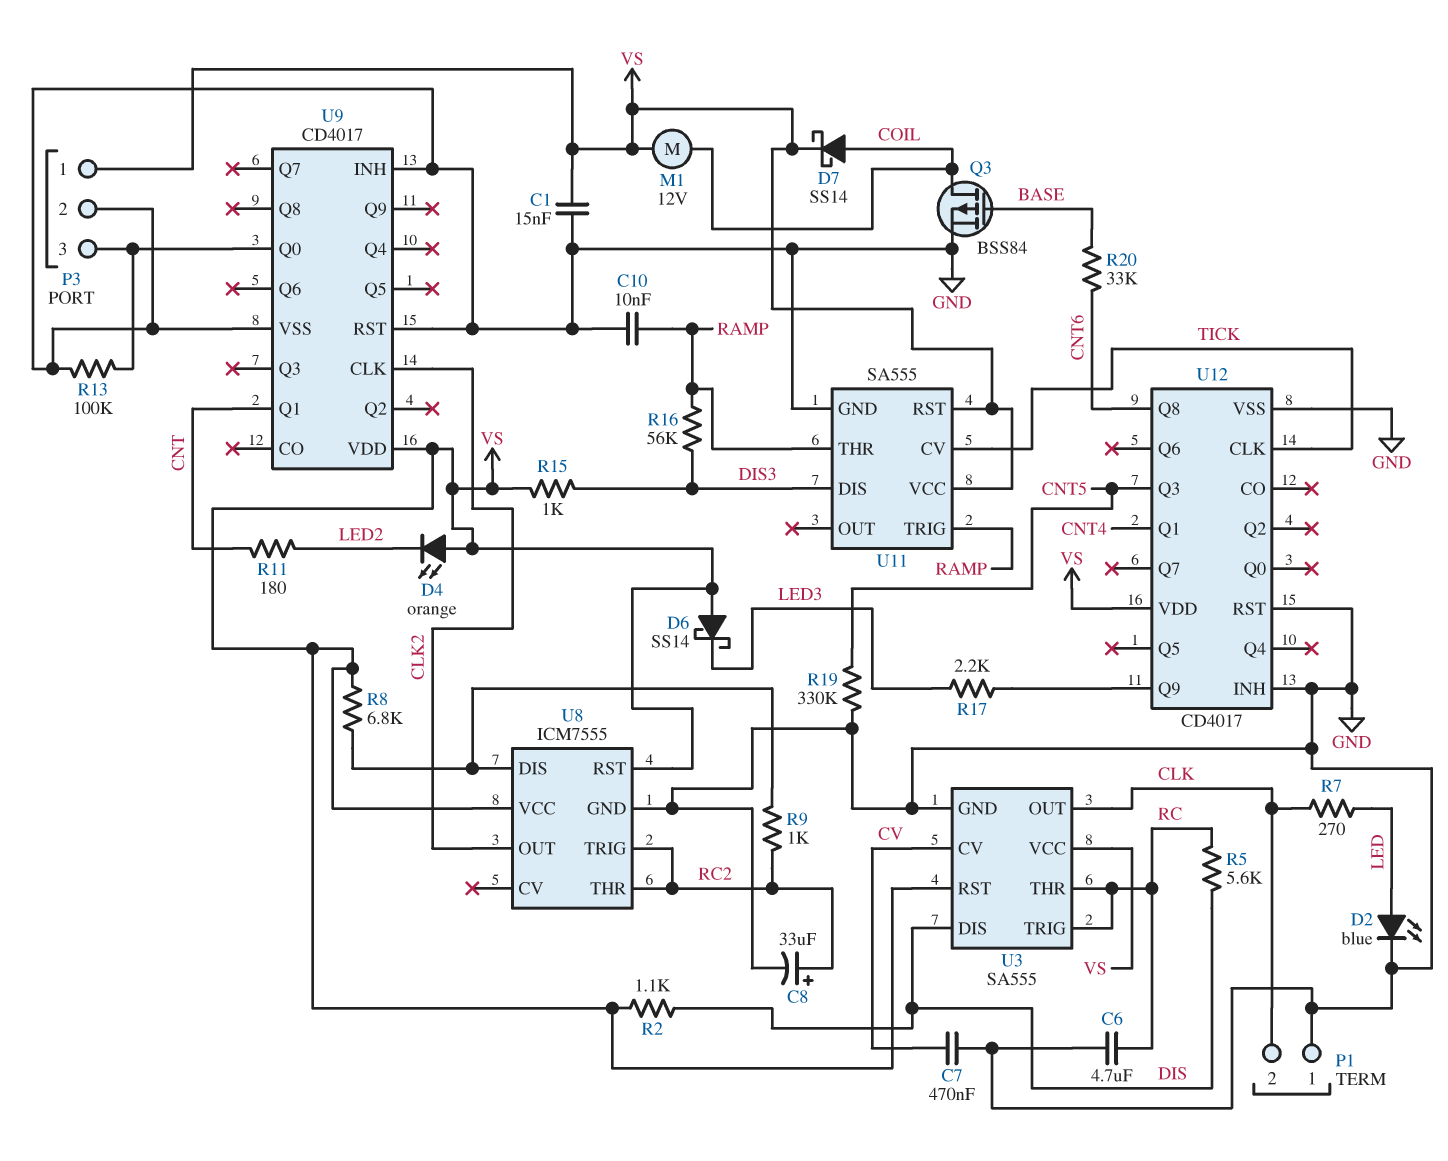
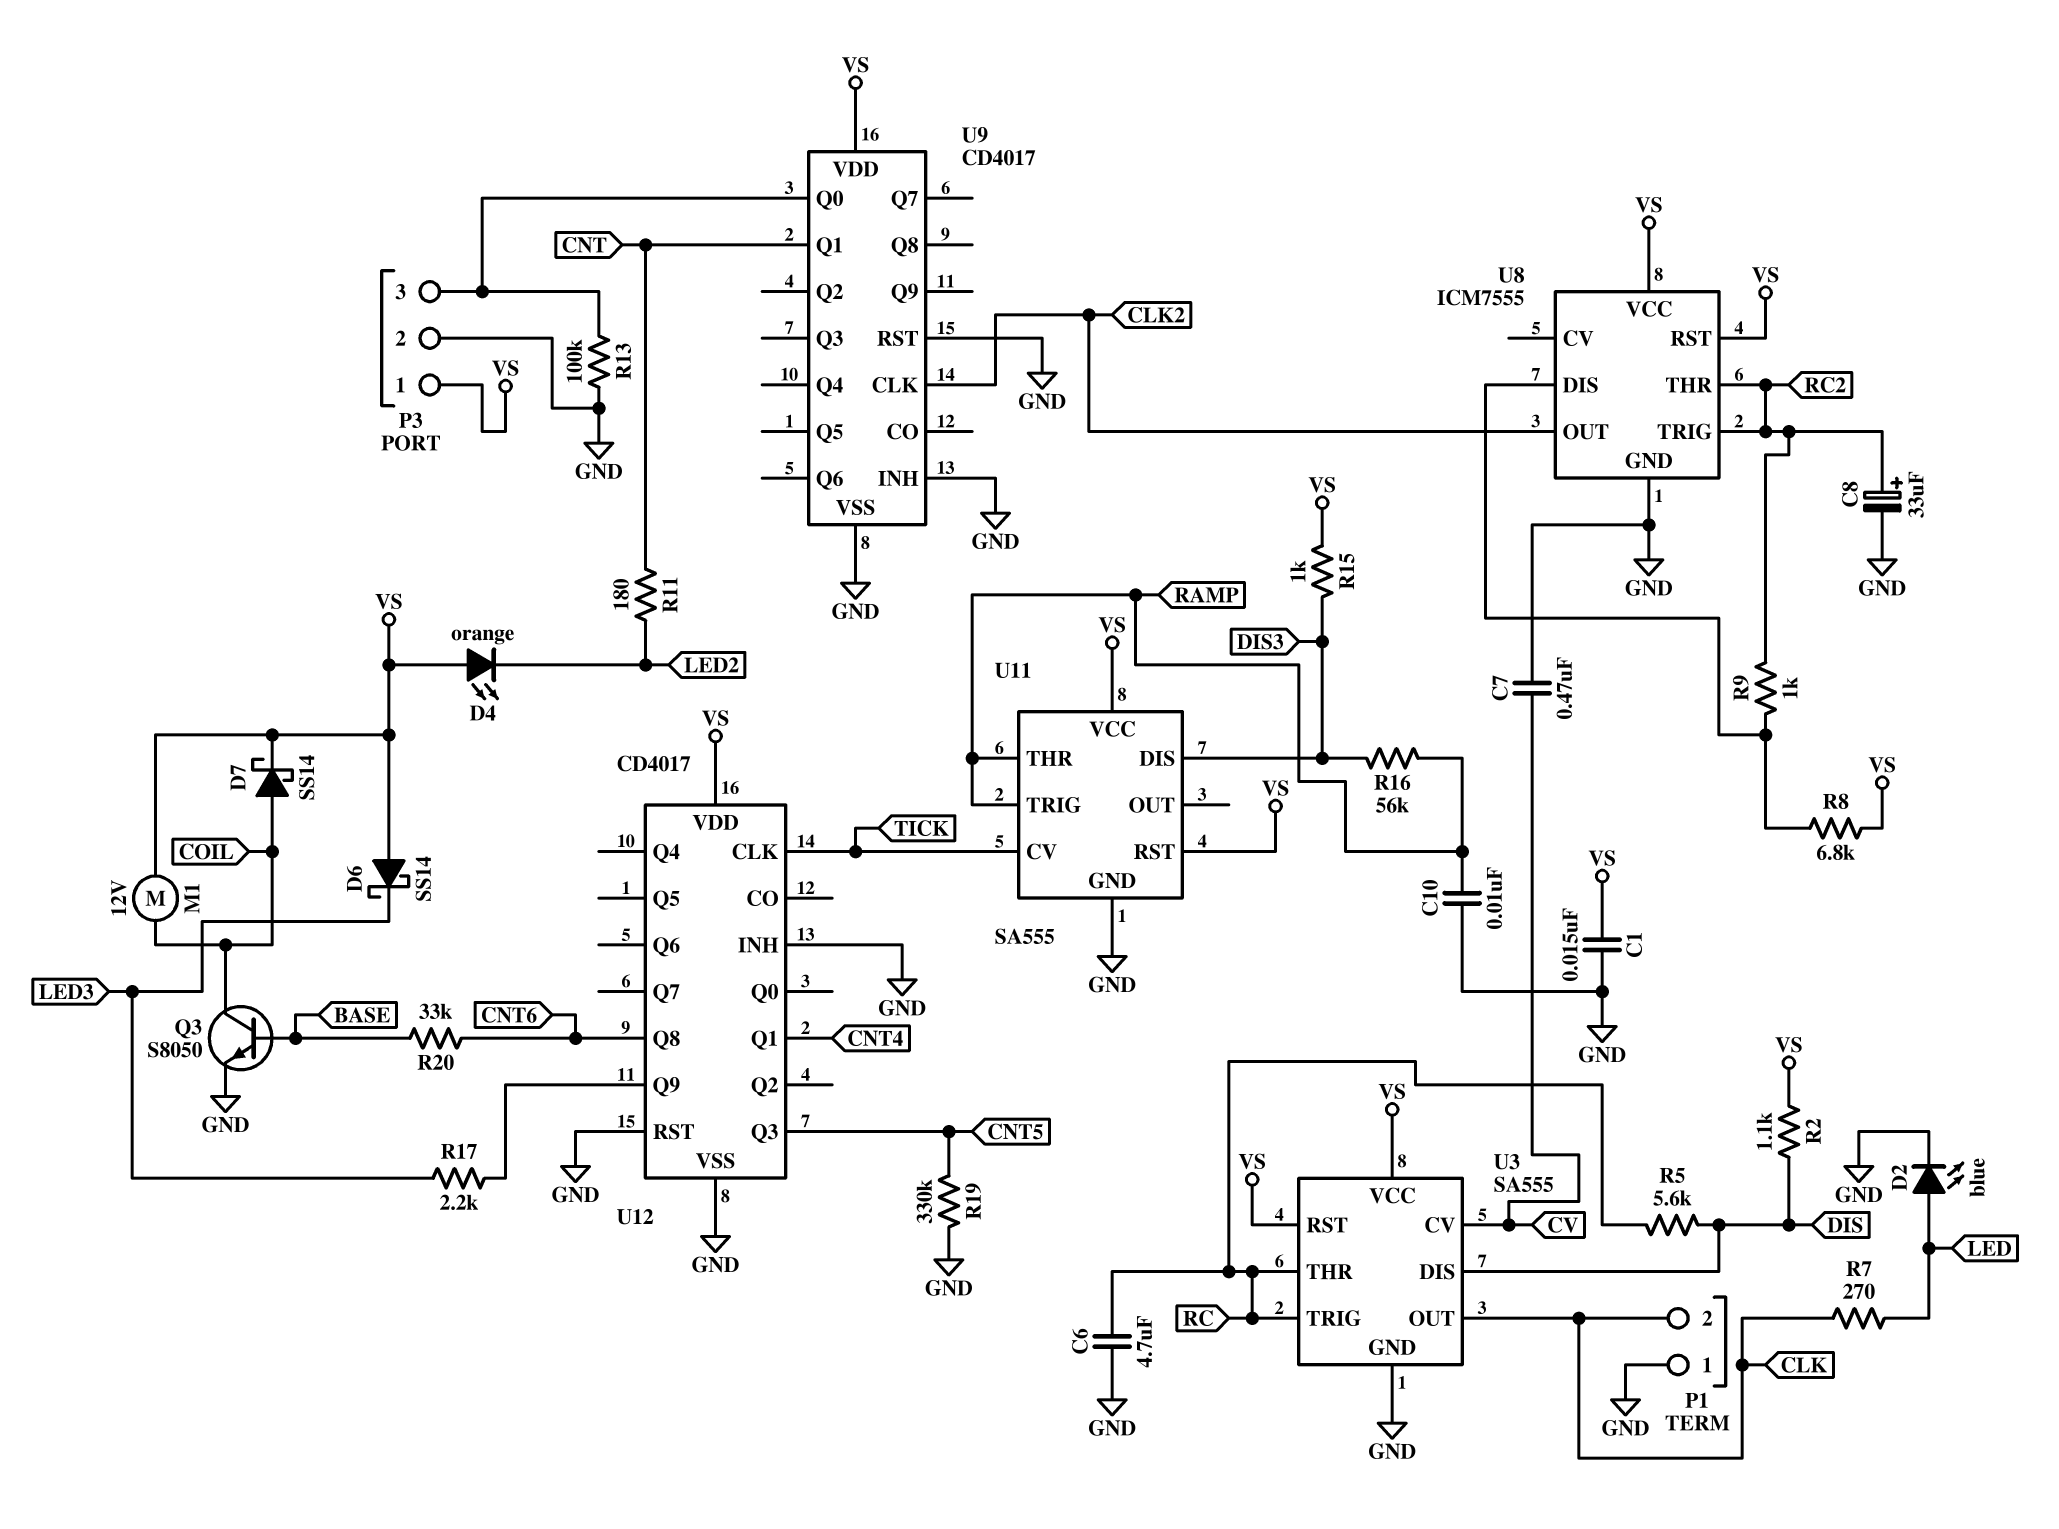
Q3: PMOS BSS84 (G BASE, D COIL, S GND) -> NPN S8050 (B BASE, C COIL, E GND)

